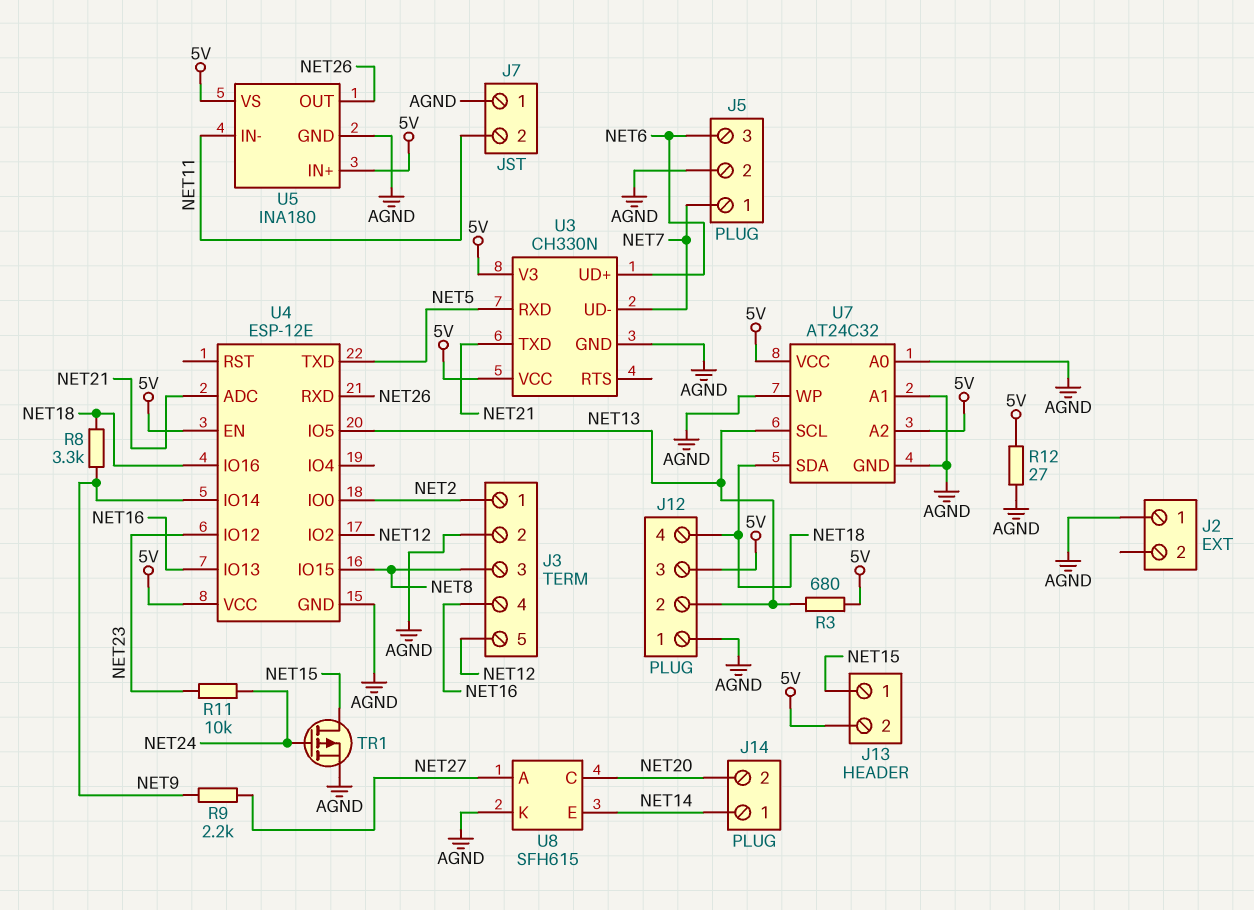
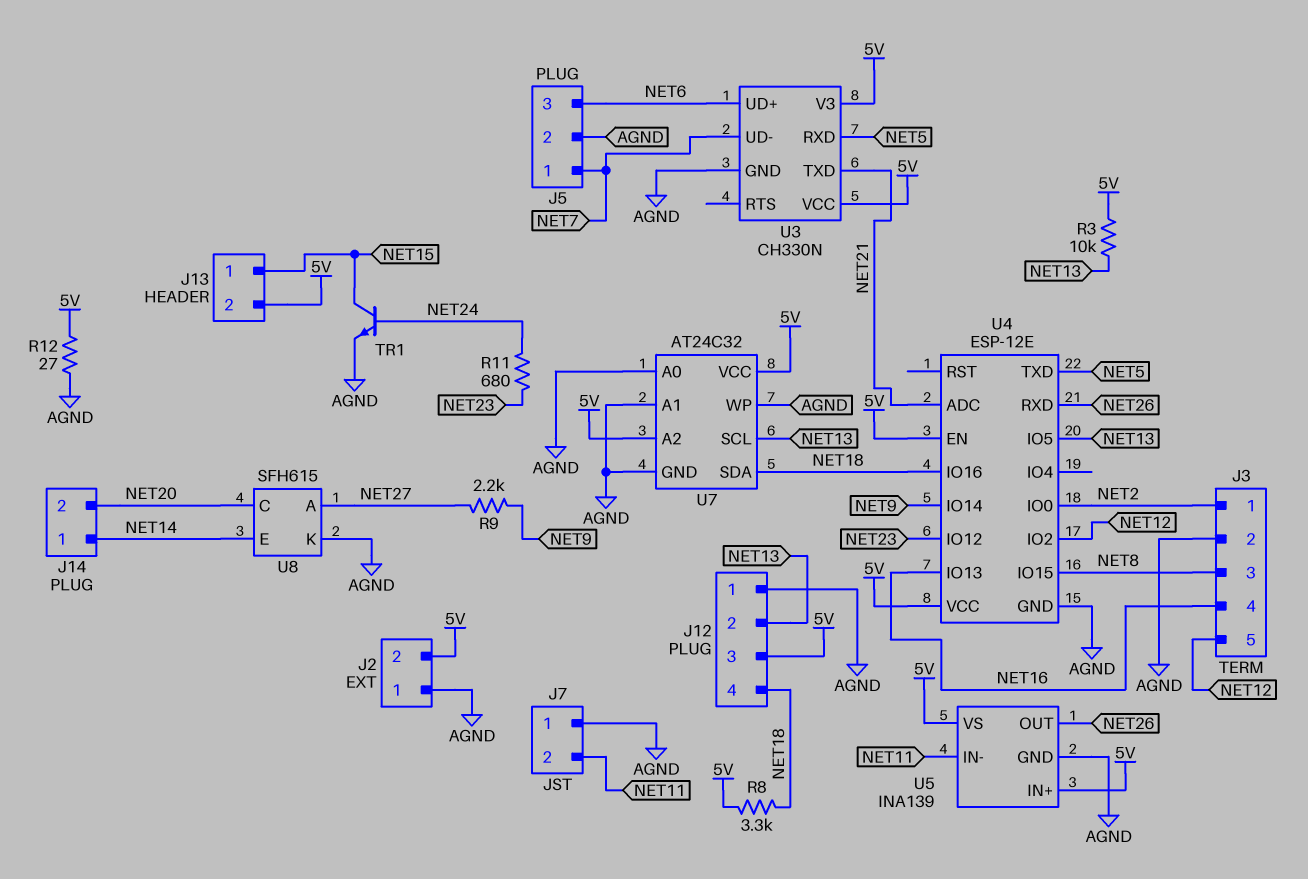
J2 pin 2: none -> 5V
R3: 680 (5V, NET13) -> 10k (5V, NET13)
R8: 3.3k (NET9, NET18) -> 3.3k (5V, NET18)
R11: 10k (NET23, NET24) -> 680 (NET23, NET24)
TR1: PMOS (G NET24, D NET15, S AGND) -> NPN (B NET24, C NET15, E AGND)
U5: INA180 -> INA139

